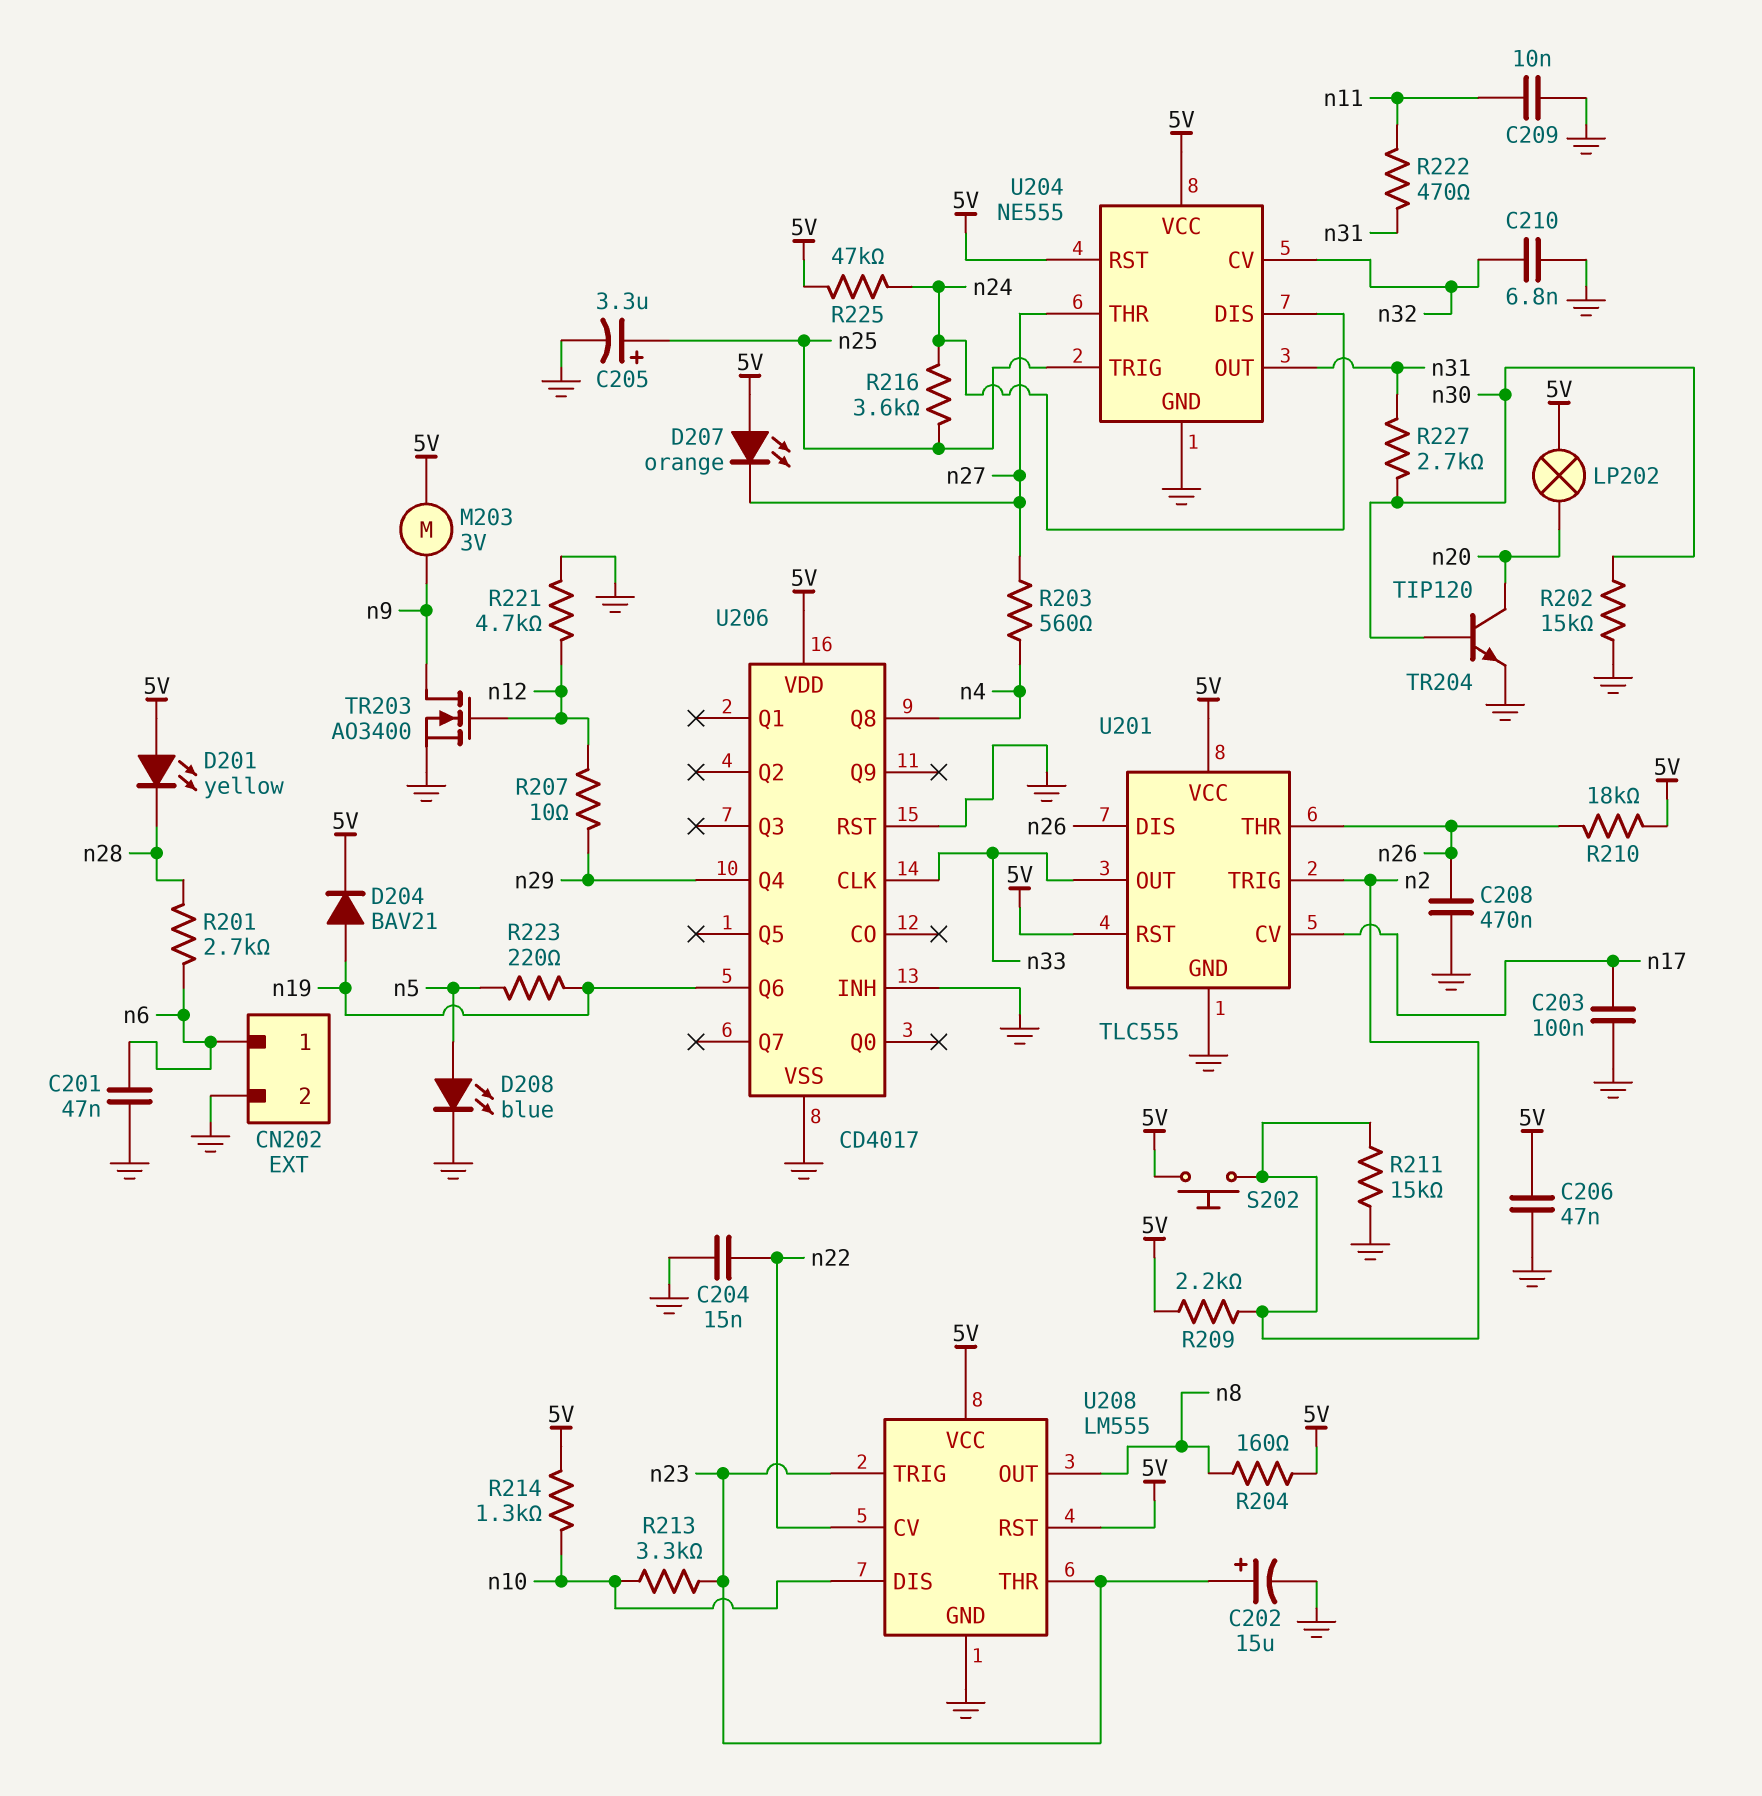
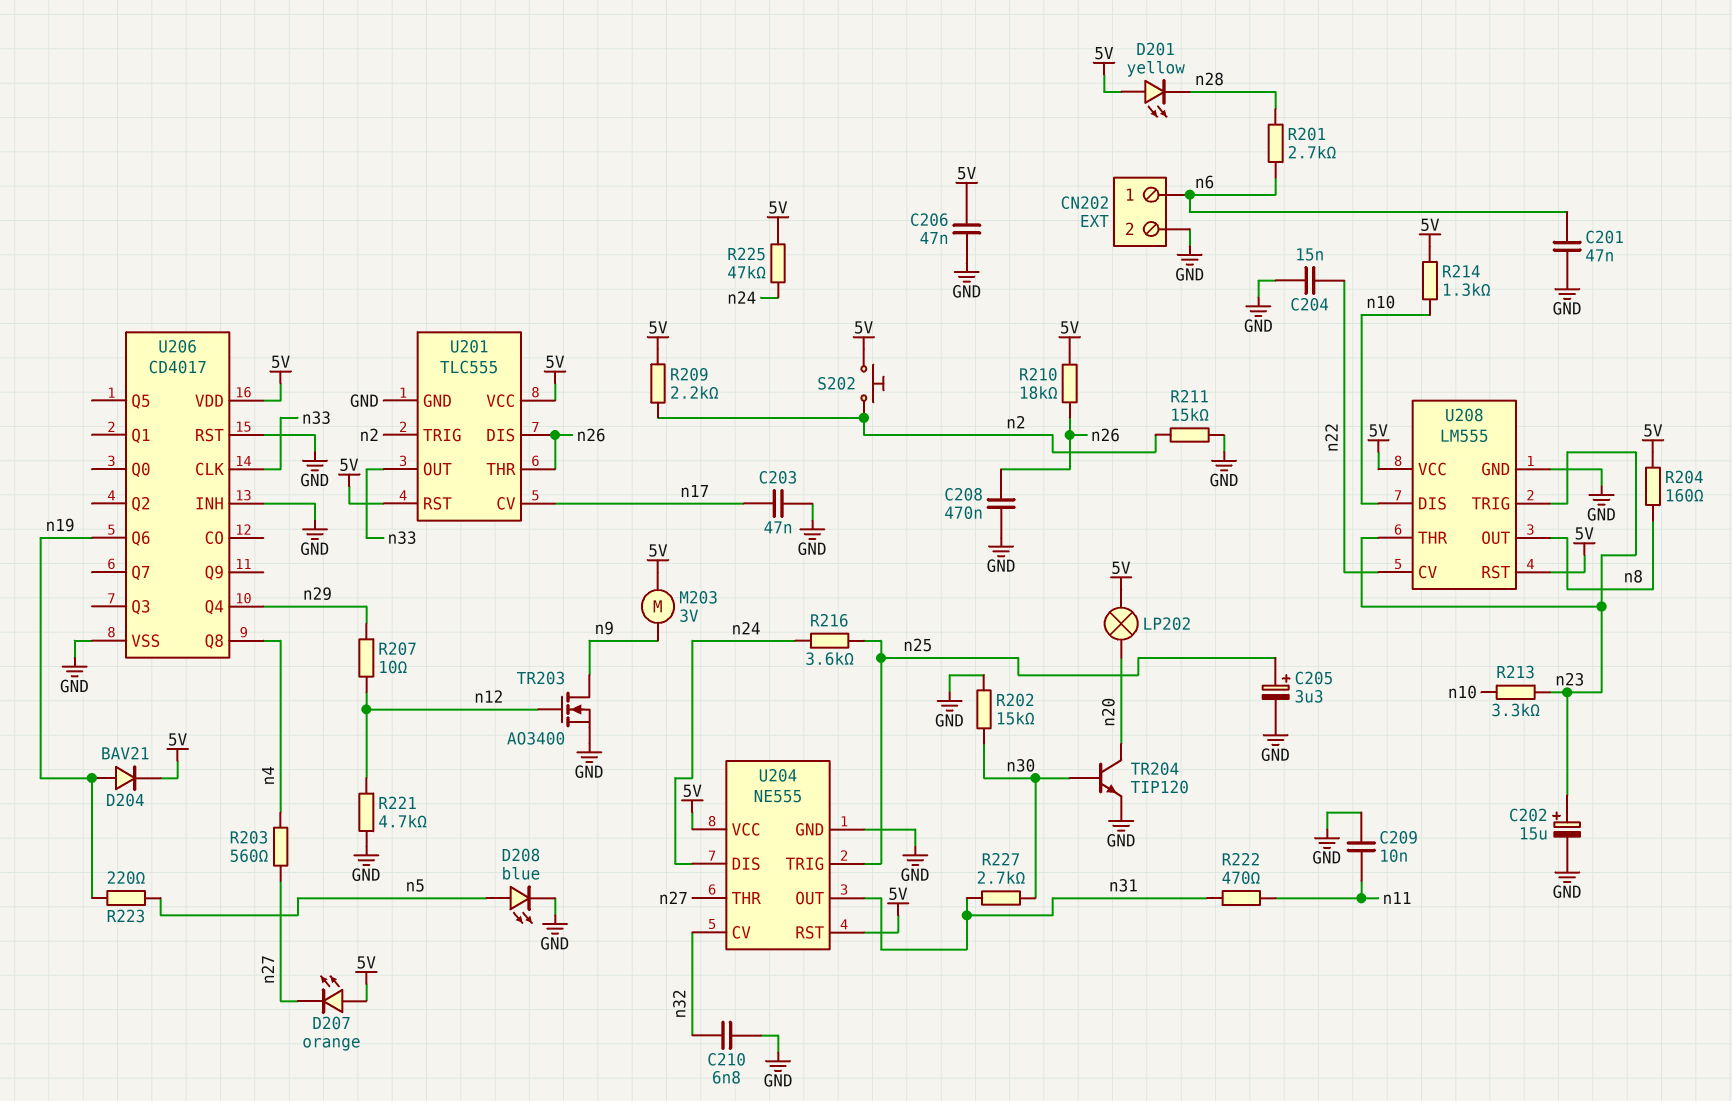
C203: 100nF (GND, n17) -> 47nF (GND, n17)

